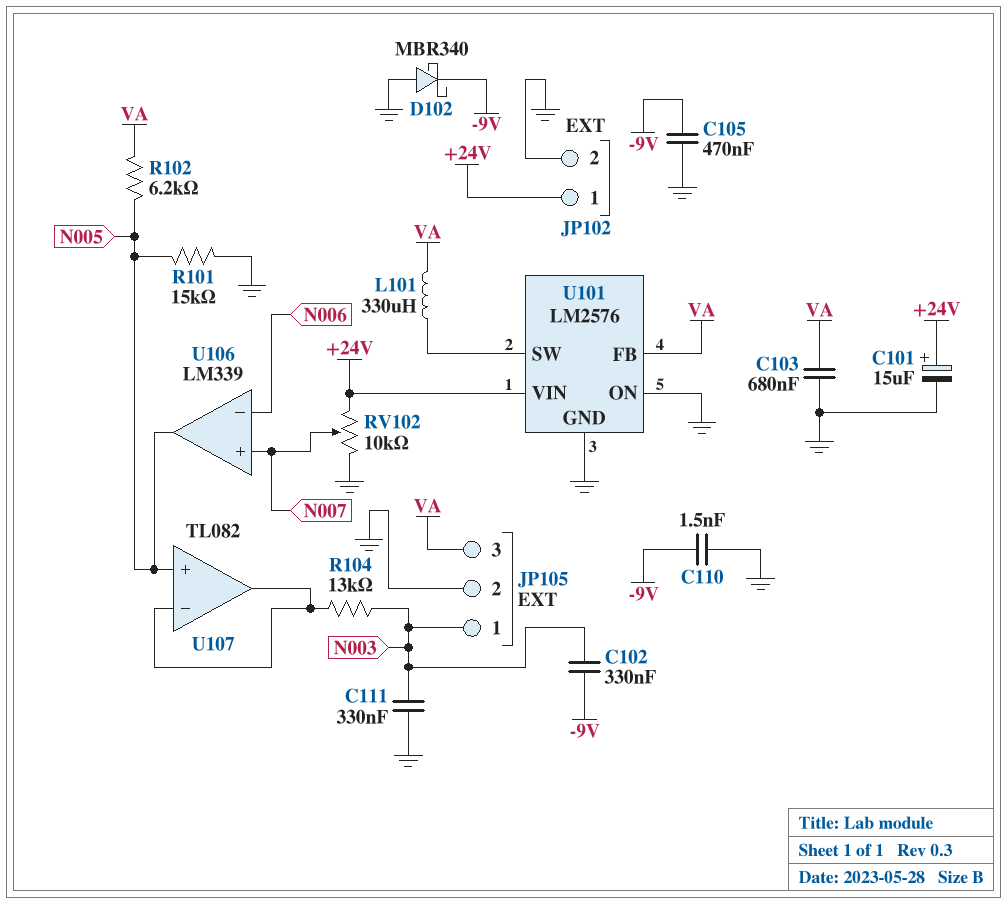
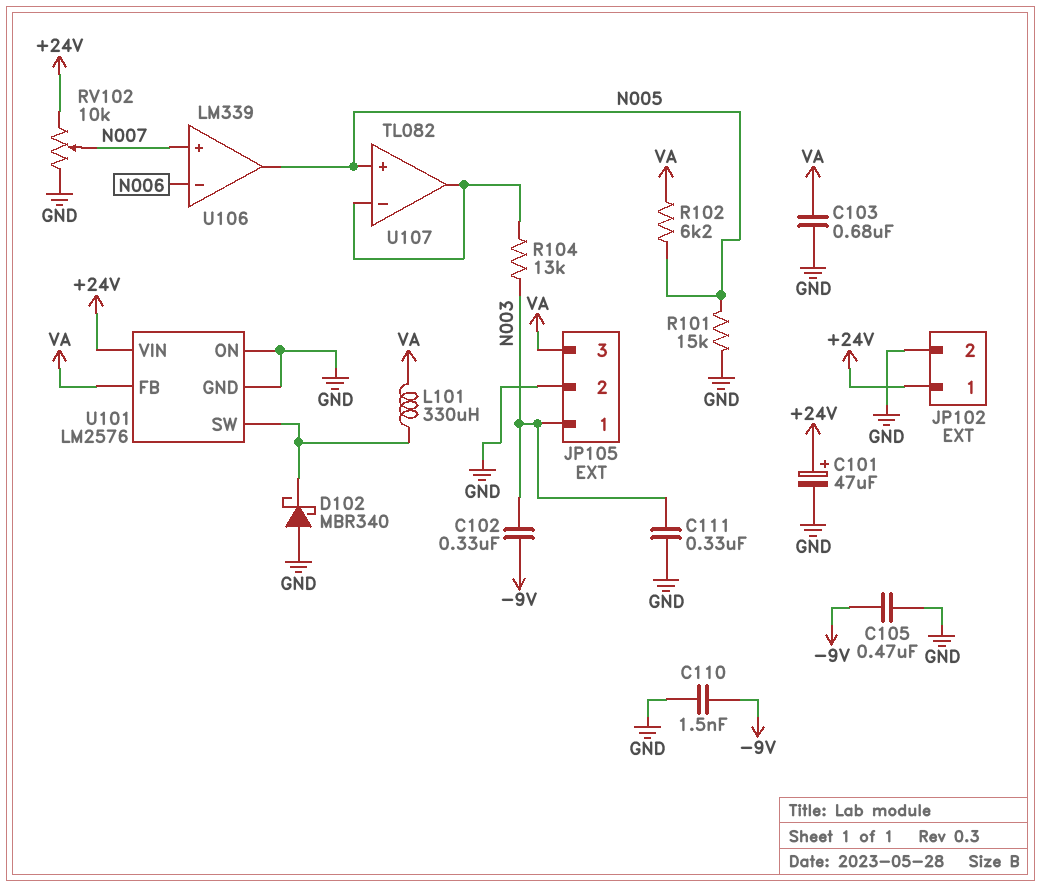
C101: 15uF (plus +24V, minus GND) -> 47uF (plus +24V, minus GND)
D102: schottky MBR340 (A GND, K -9V) -> schottky MBR340 (A GND, K U101/SW)

